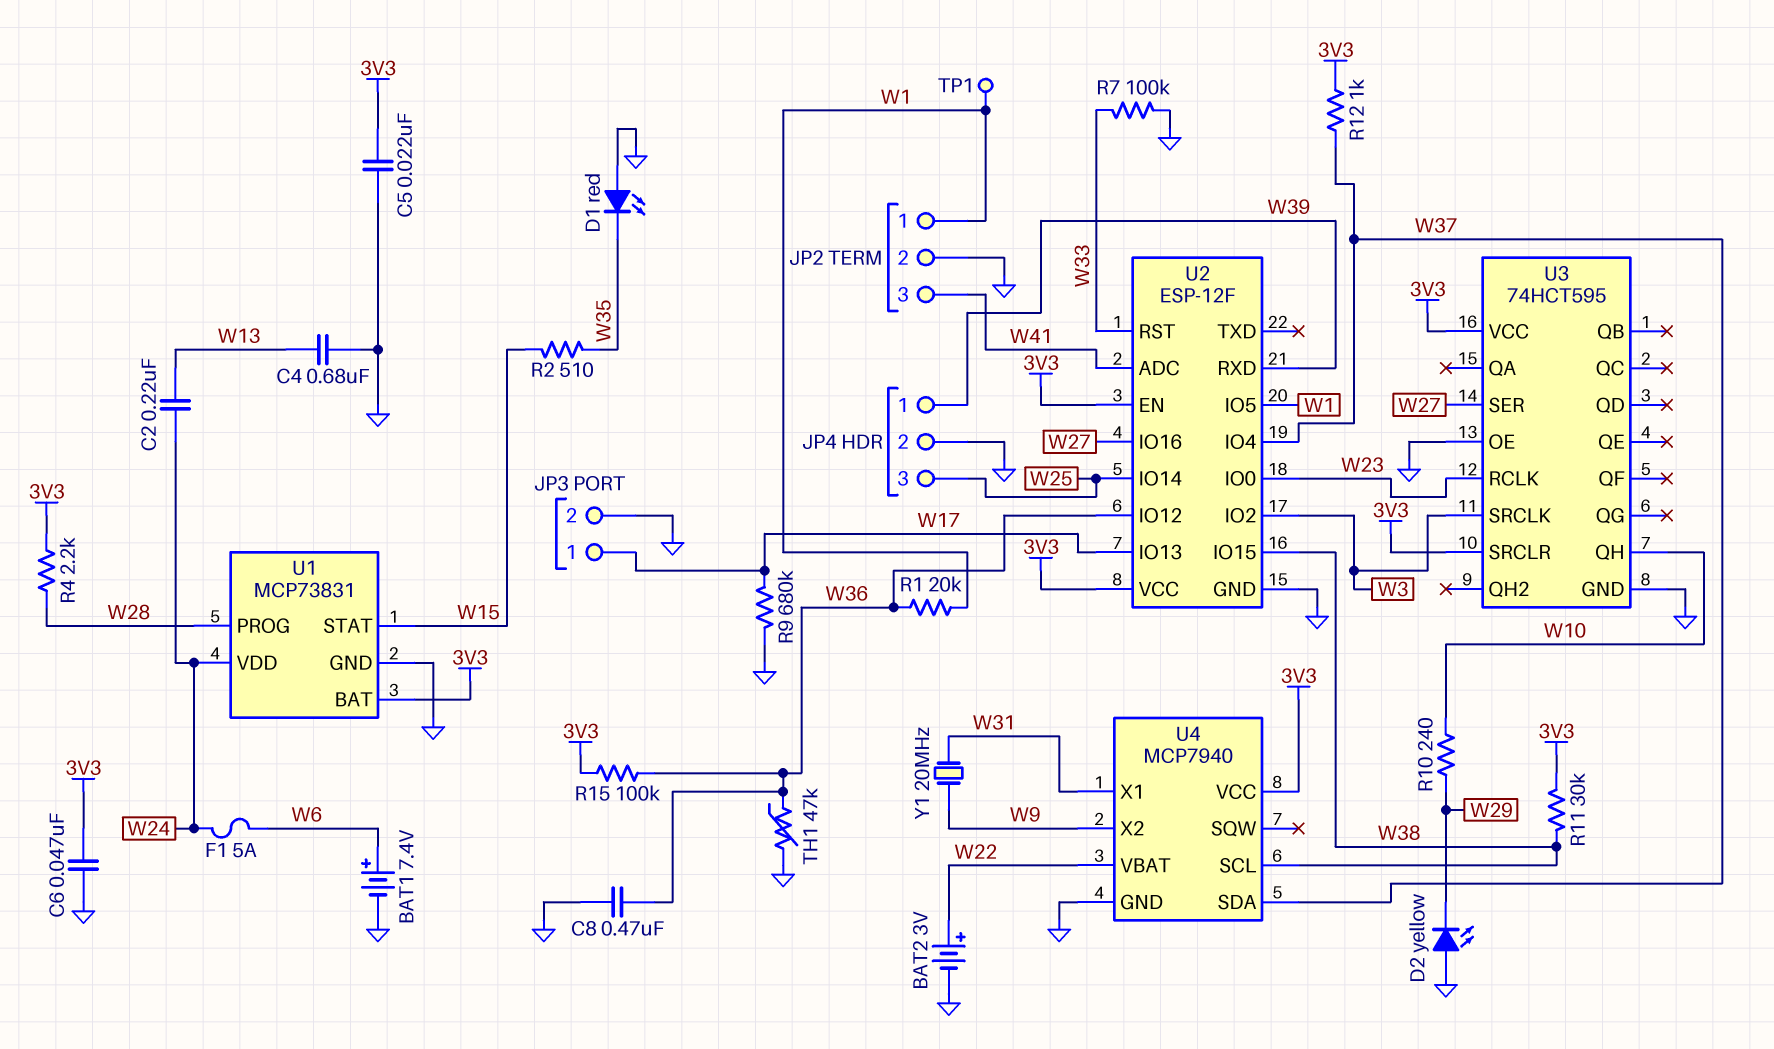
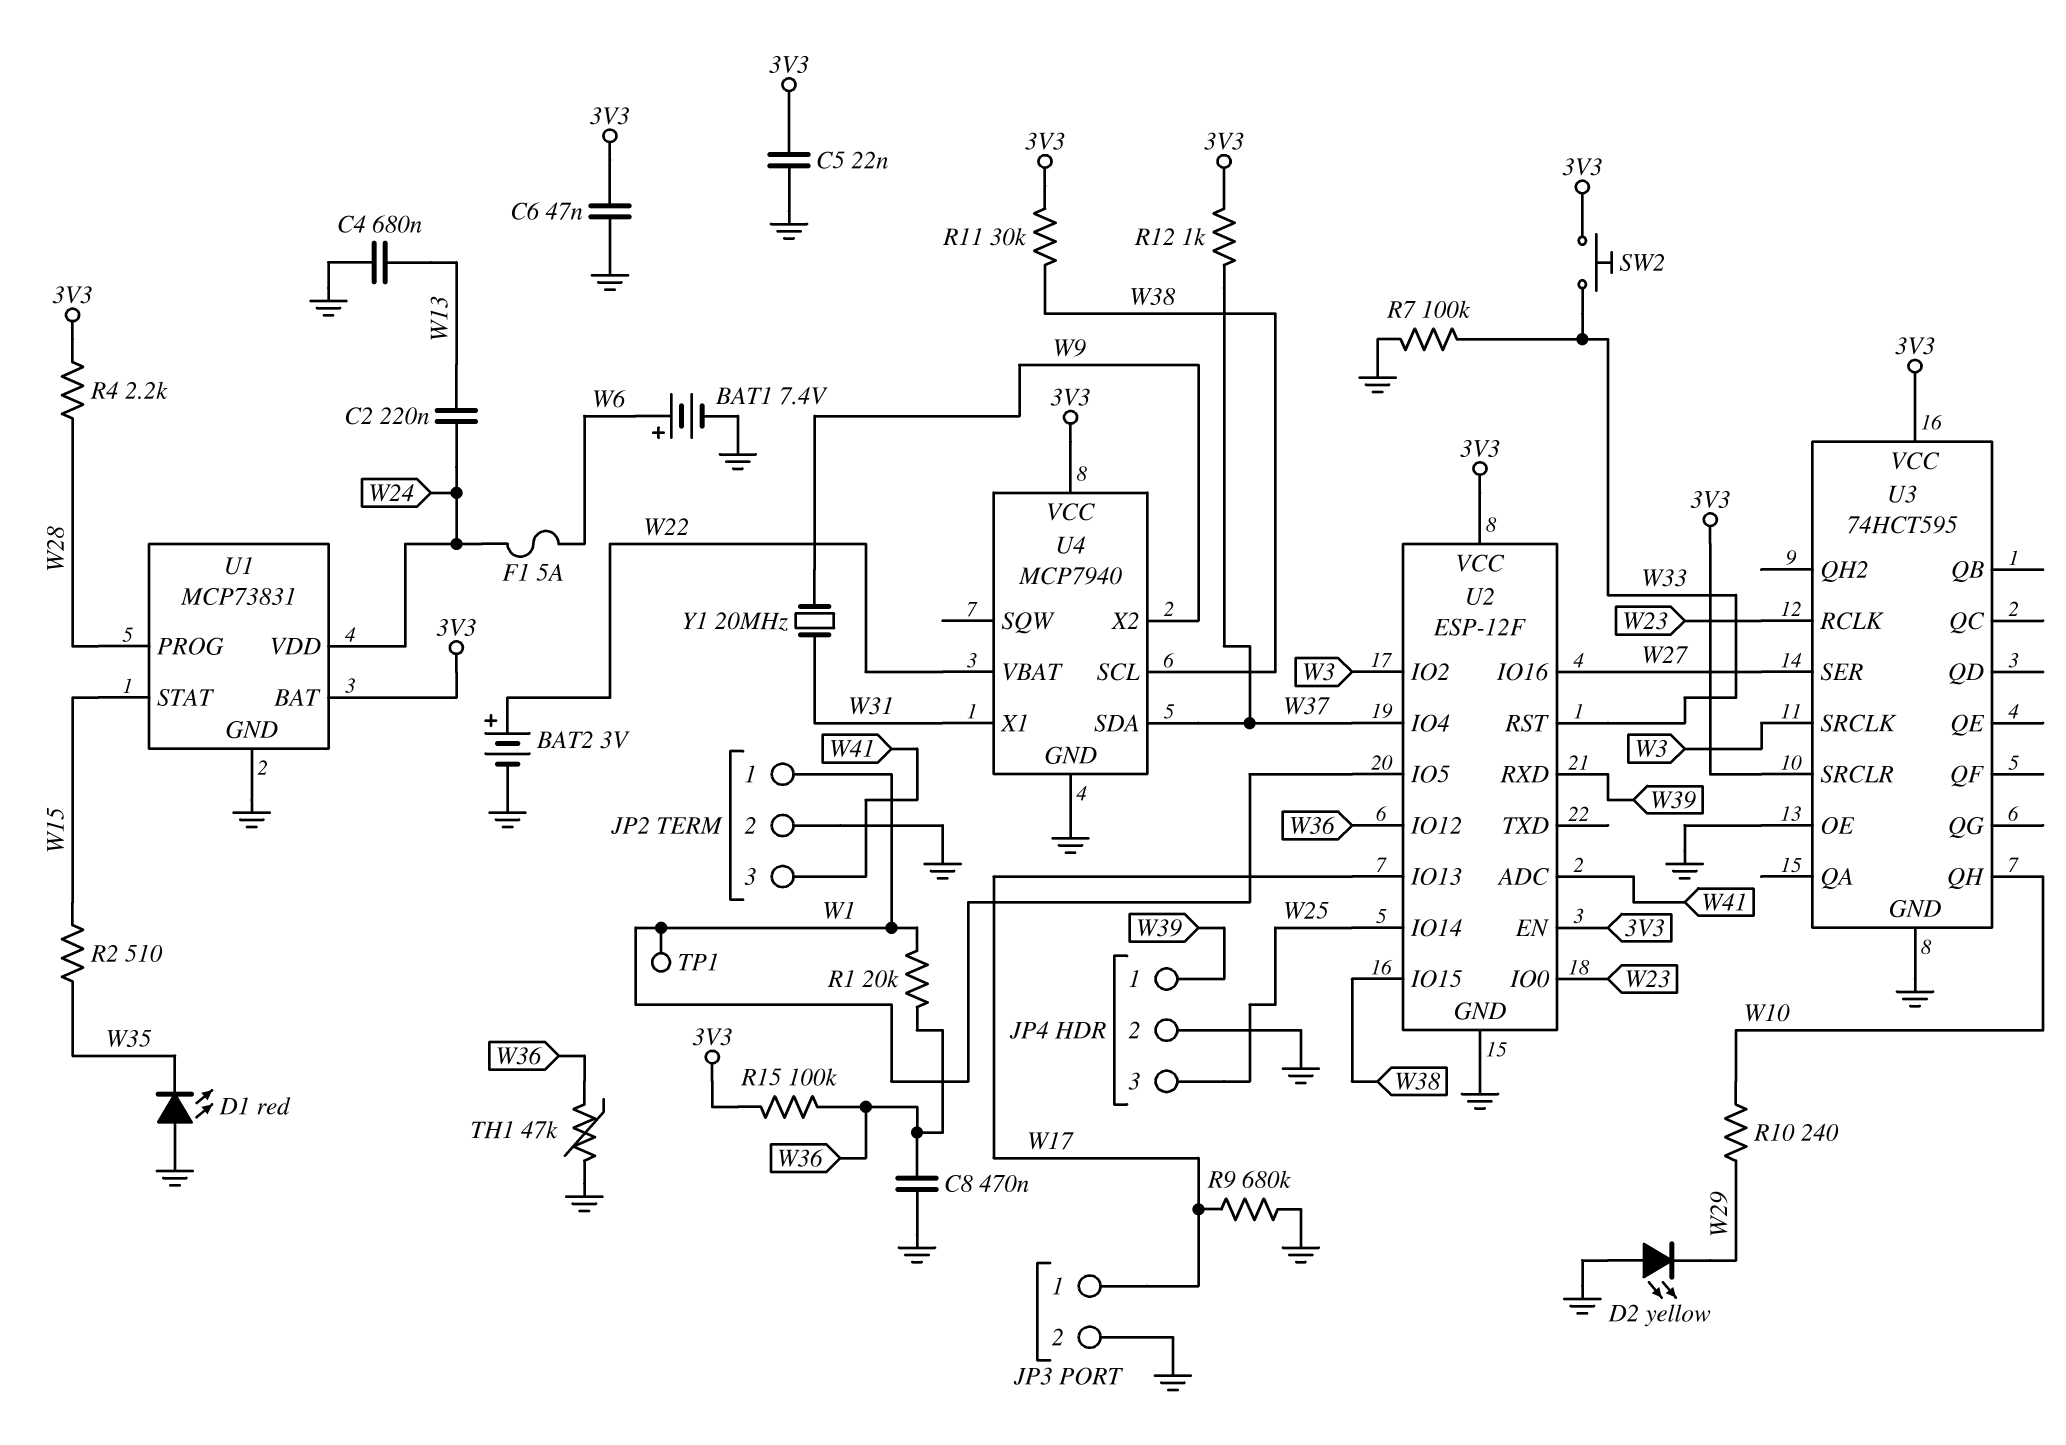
SW2: none -> button (3V3, W33)

